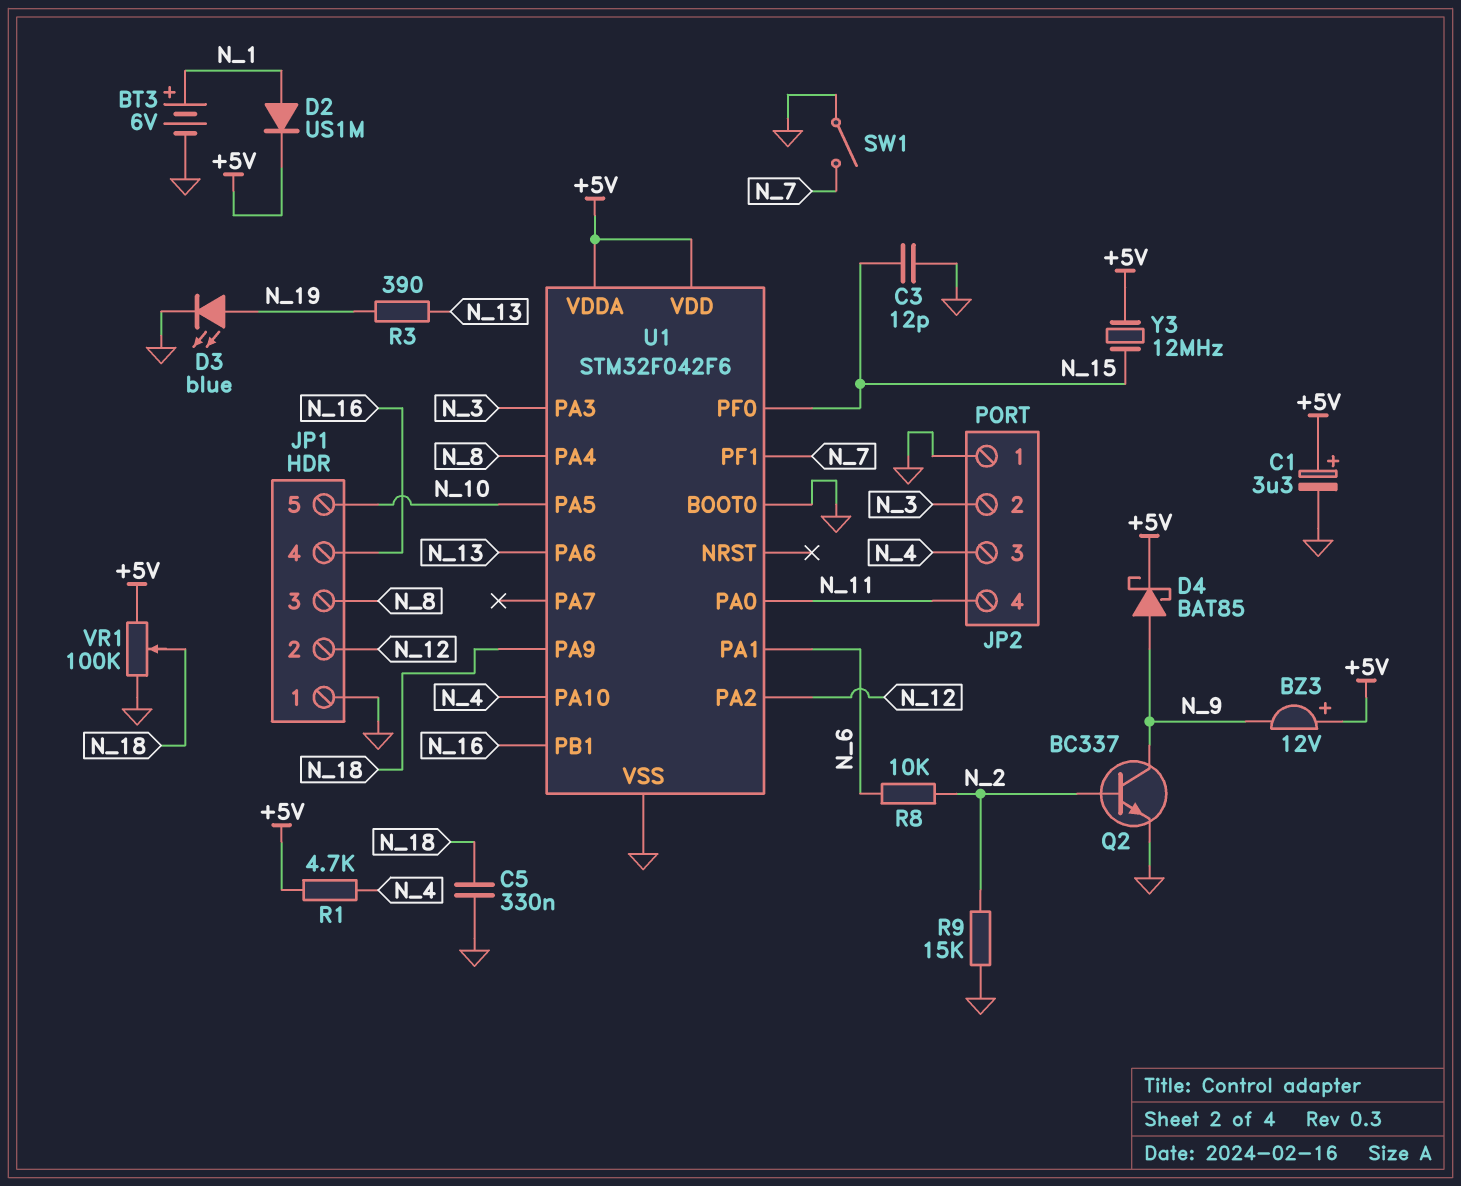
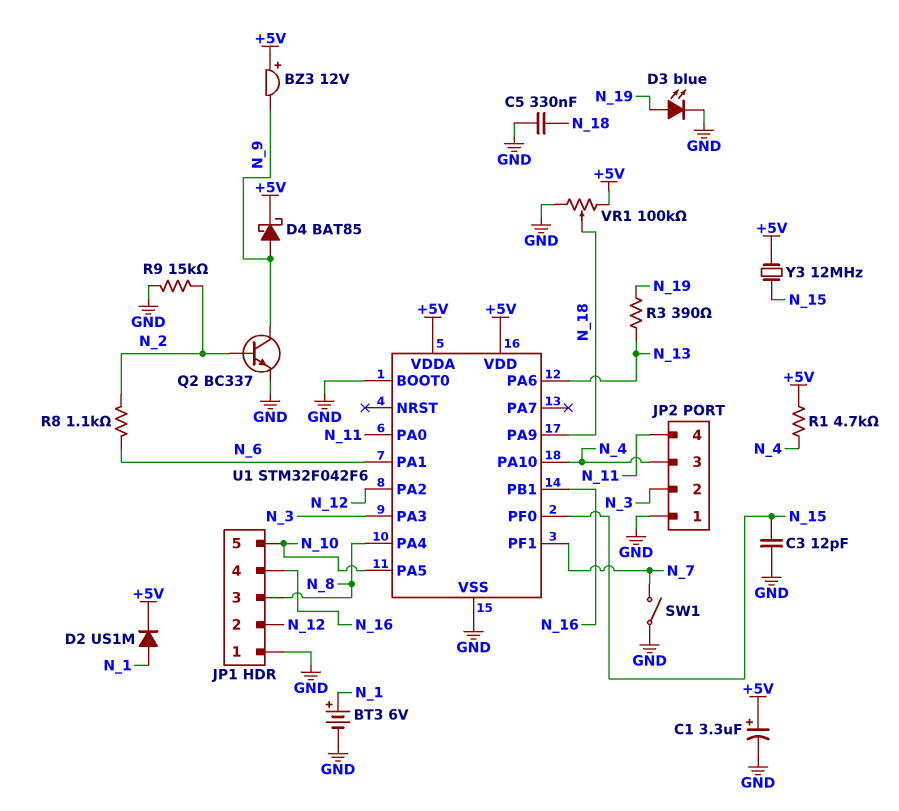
R8: 10k (N_2, N_6) -> 1.1k (N_2, N_6)

